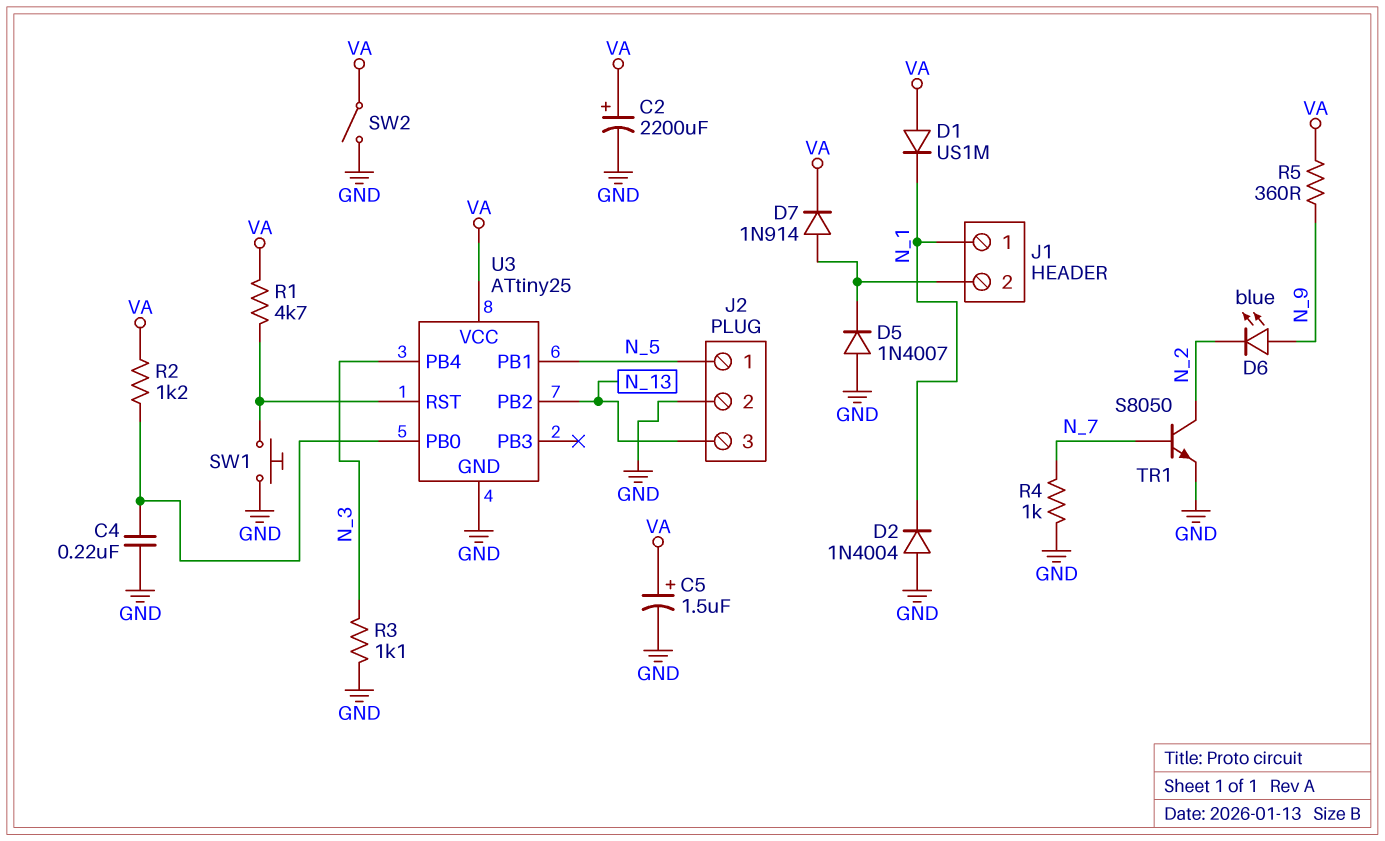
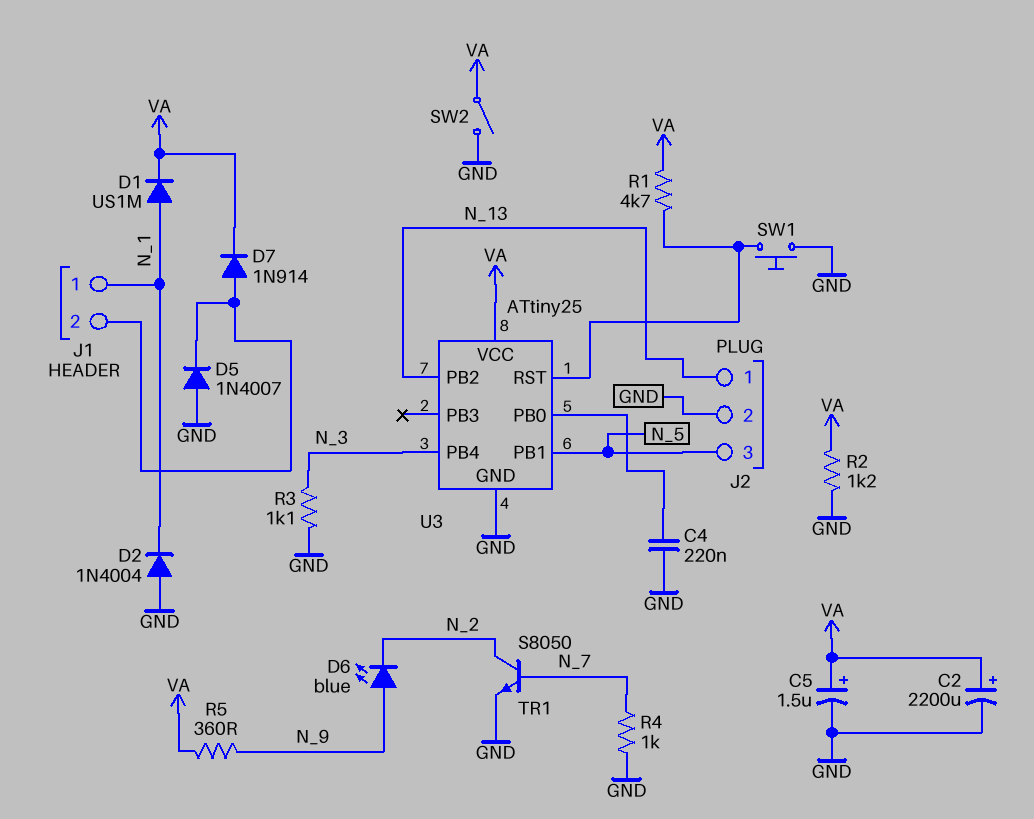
D1: diode US1M (A VA, K N_1) -> diode US1M (A N_1, K VA)
J2 pin 1: N_5 -> N_13
J2 pin 3: N_13 -> N_5
R2: 1.2k (U3/PB0, VA) -> 1.2k (GND, VA)

